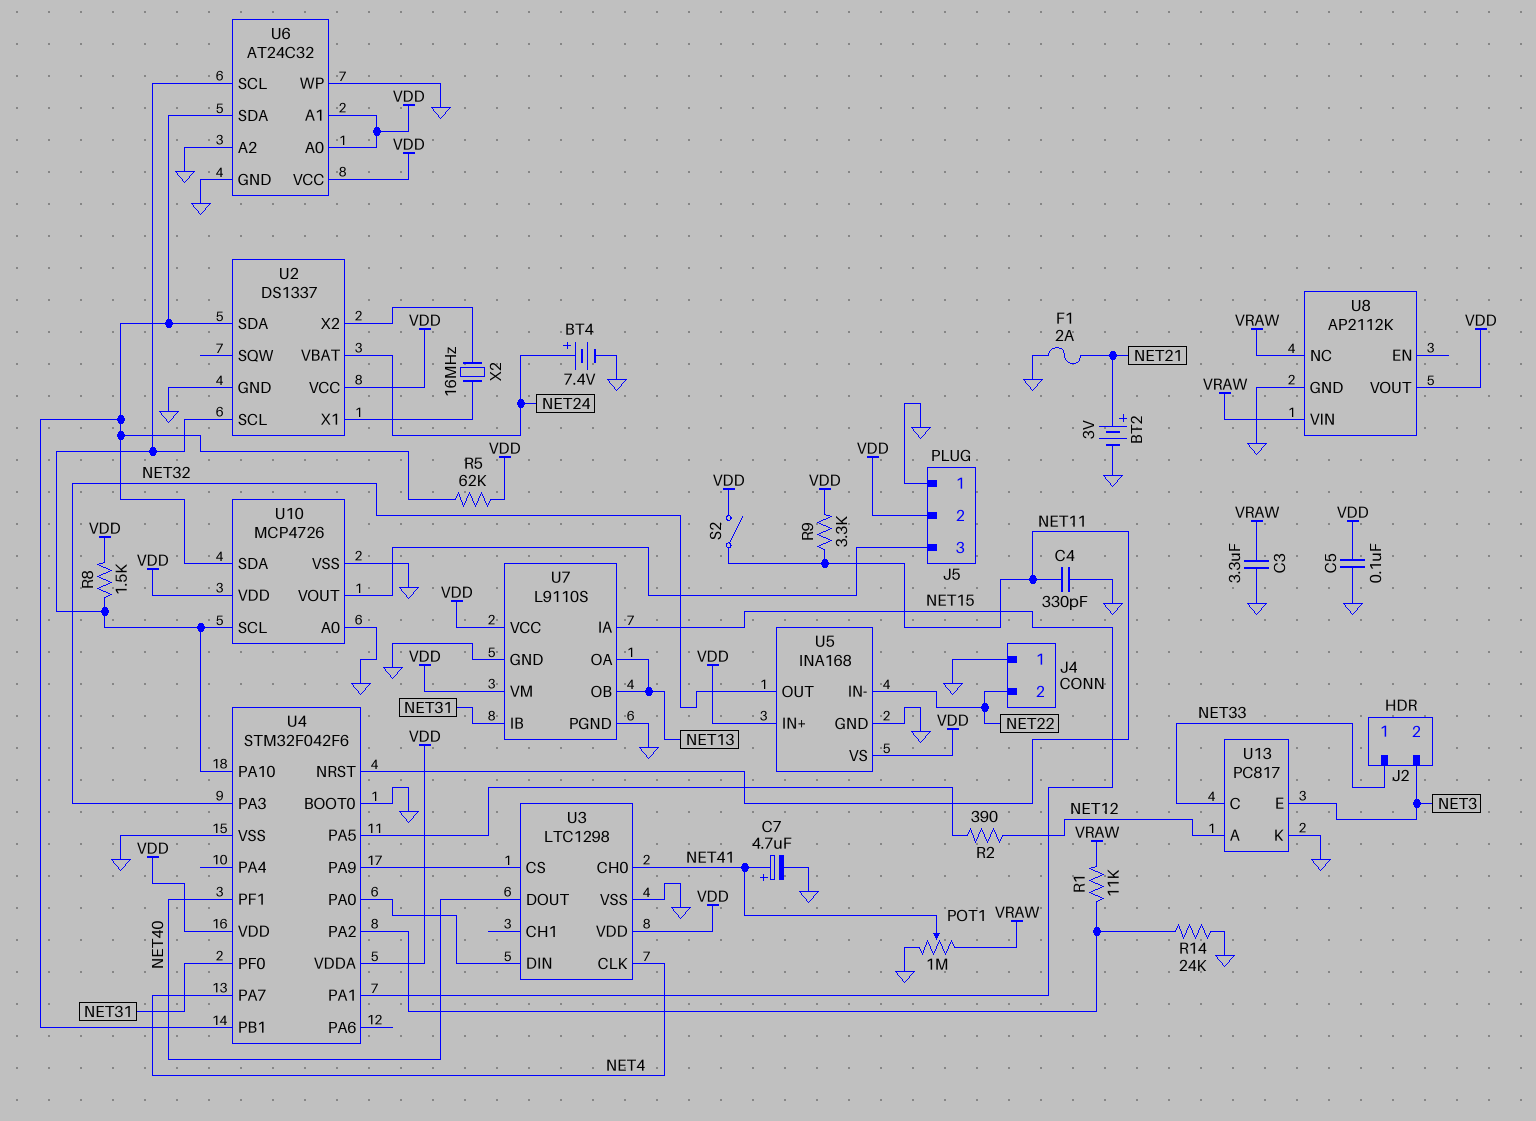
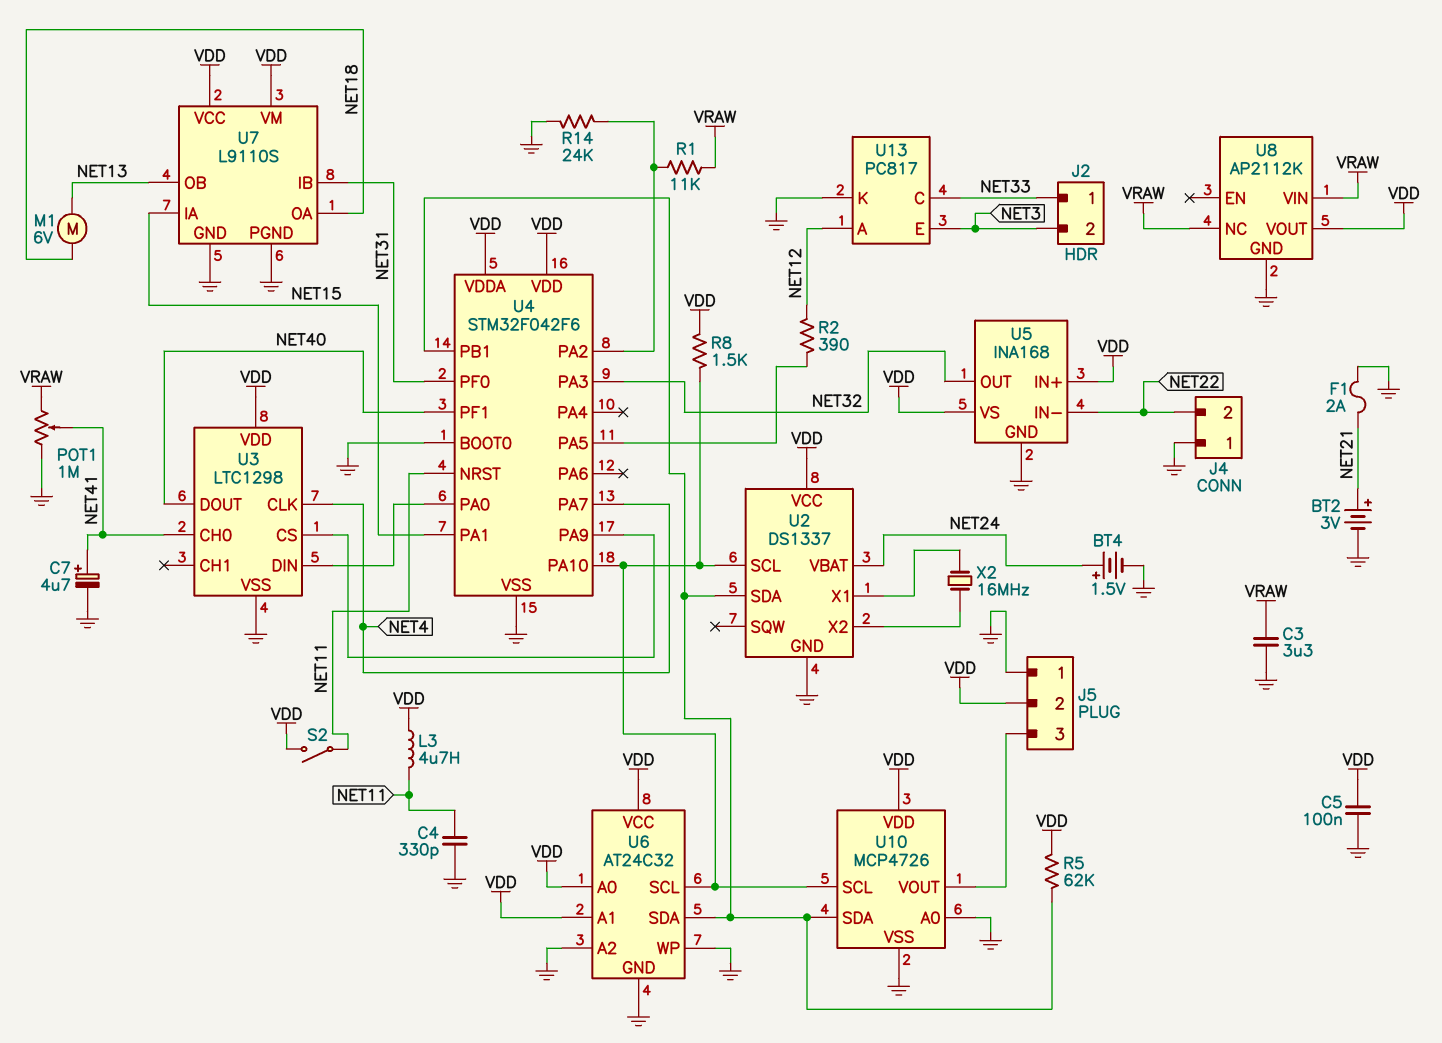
BT4: 7.4V (plus NET24, minus GND) -> 1.5V (plus NET24, minus GND)
L3: none -> 4.7uH (NET11, VDD)
M1: none -> motor 6V (NET13, NET18)
R9: 3.3k (NET11, VDD) -> none
U7 pin OA: NET13 -> NET18

